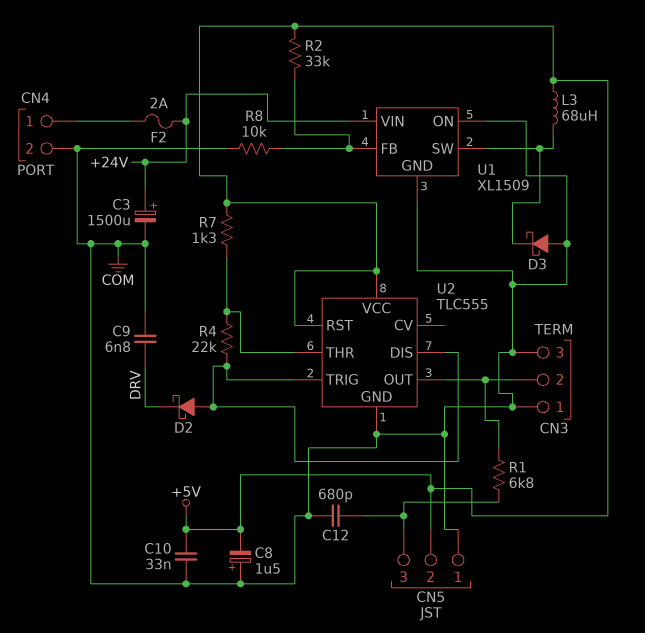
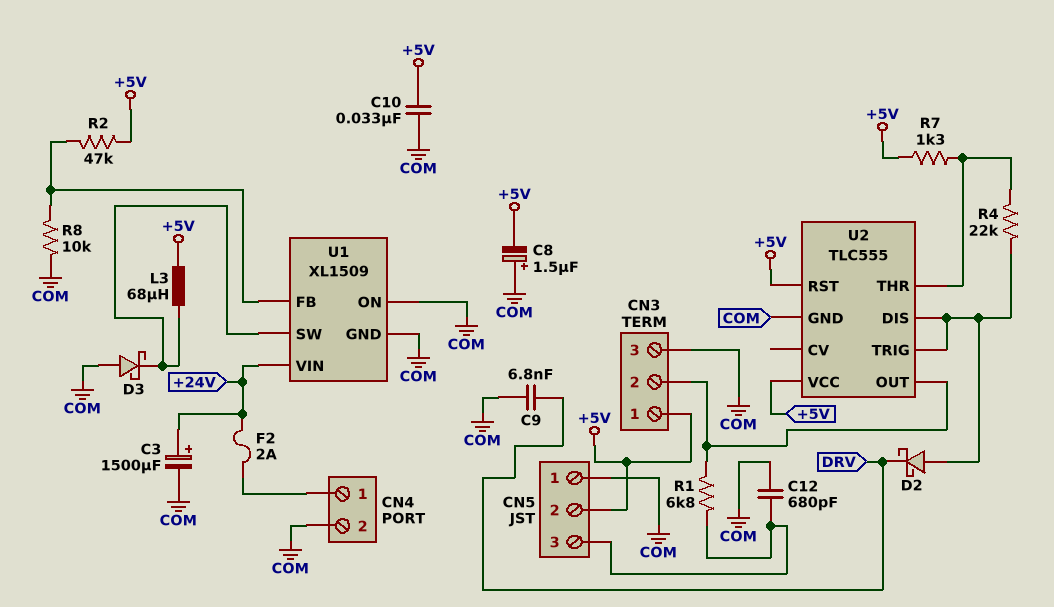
CN3 pin 1: COM -> +5V
R2: 33k (+5V, U1/FB) -> 47k (+5V, U1/FB)

